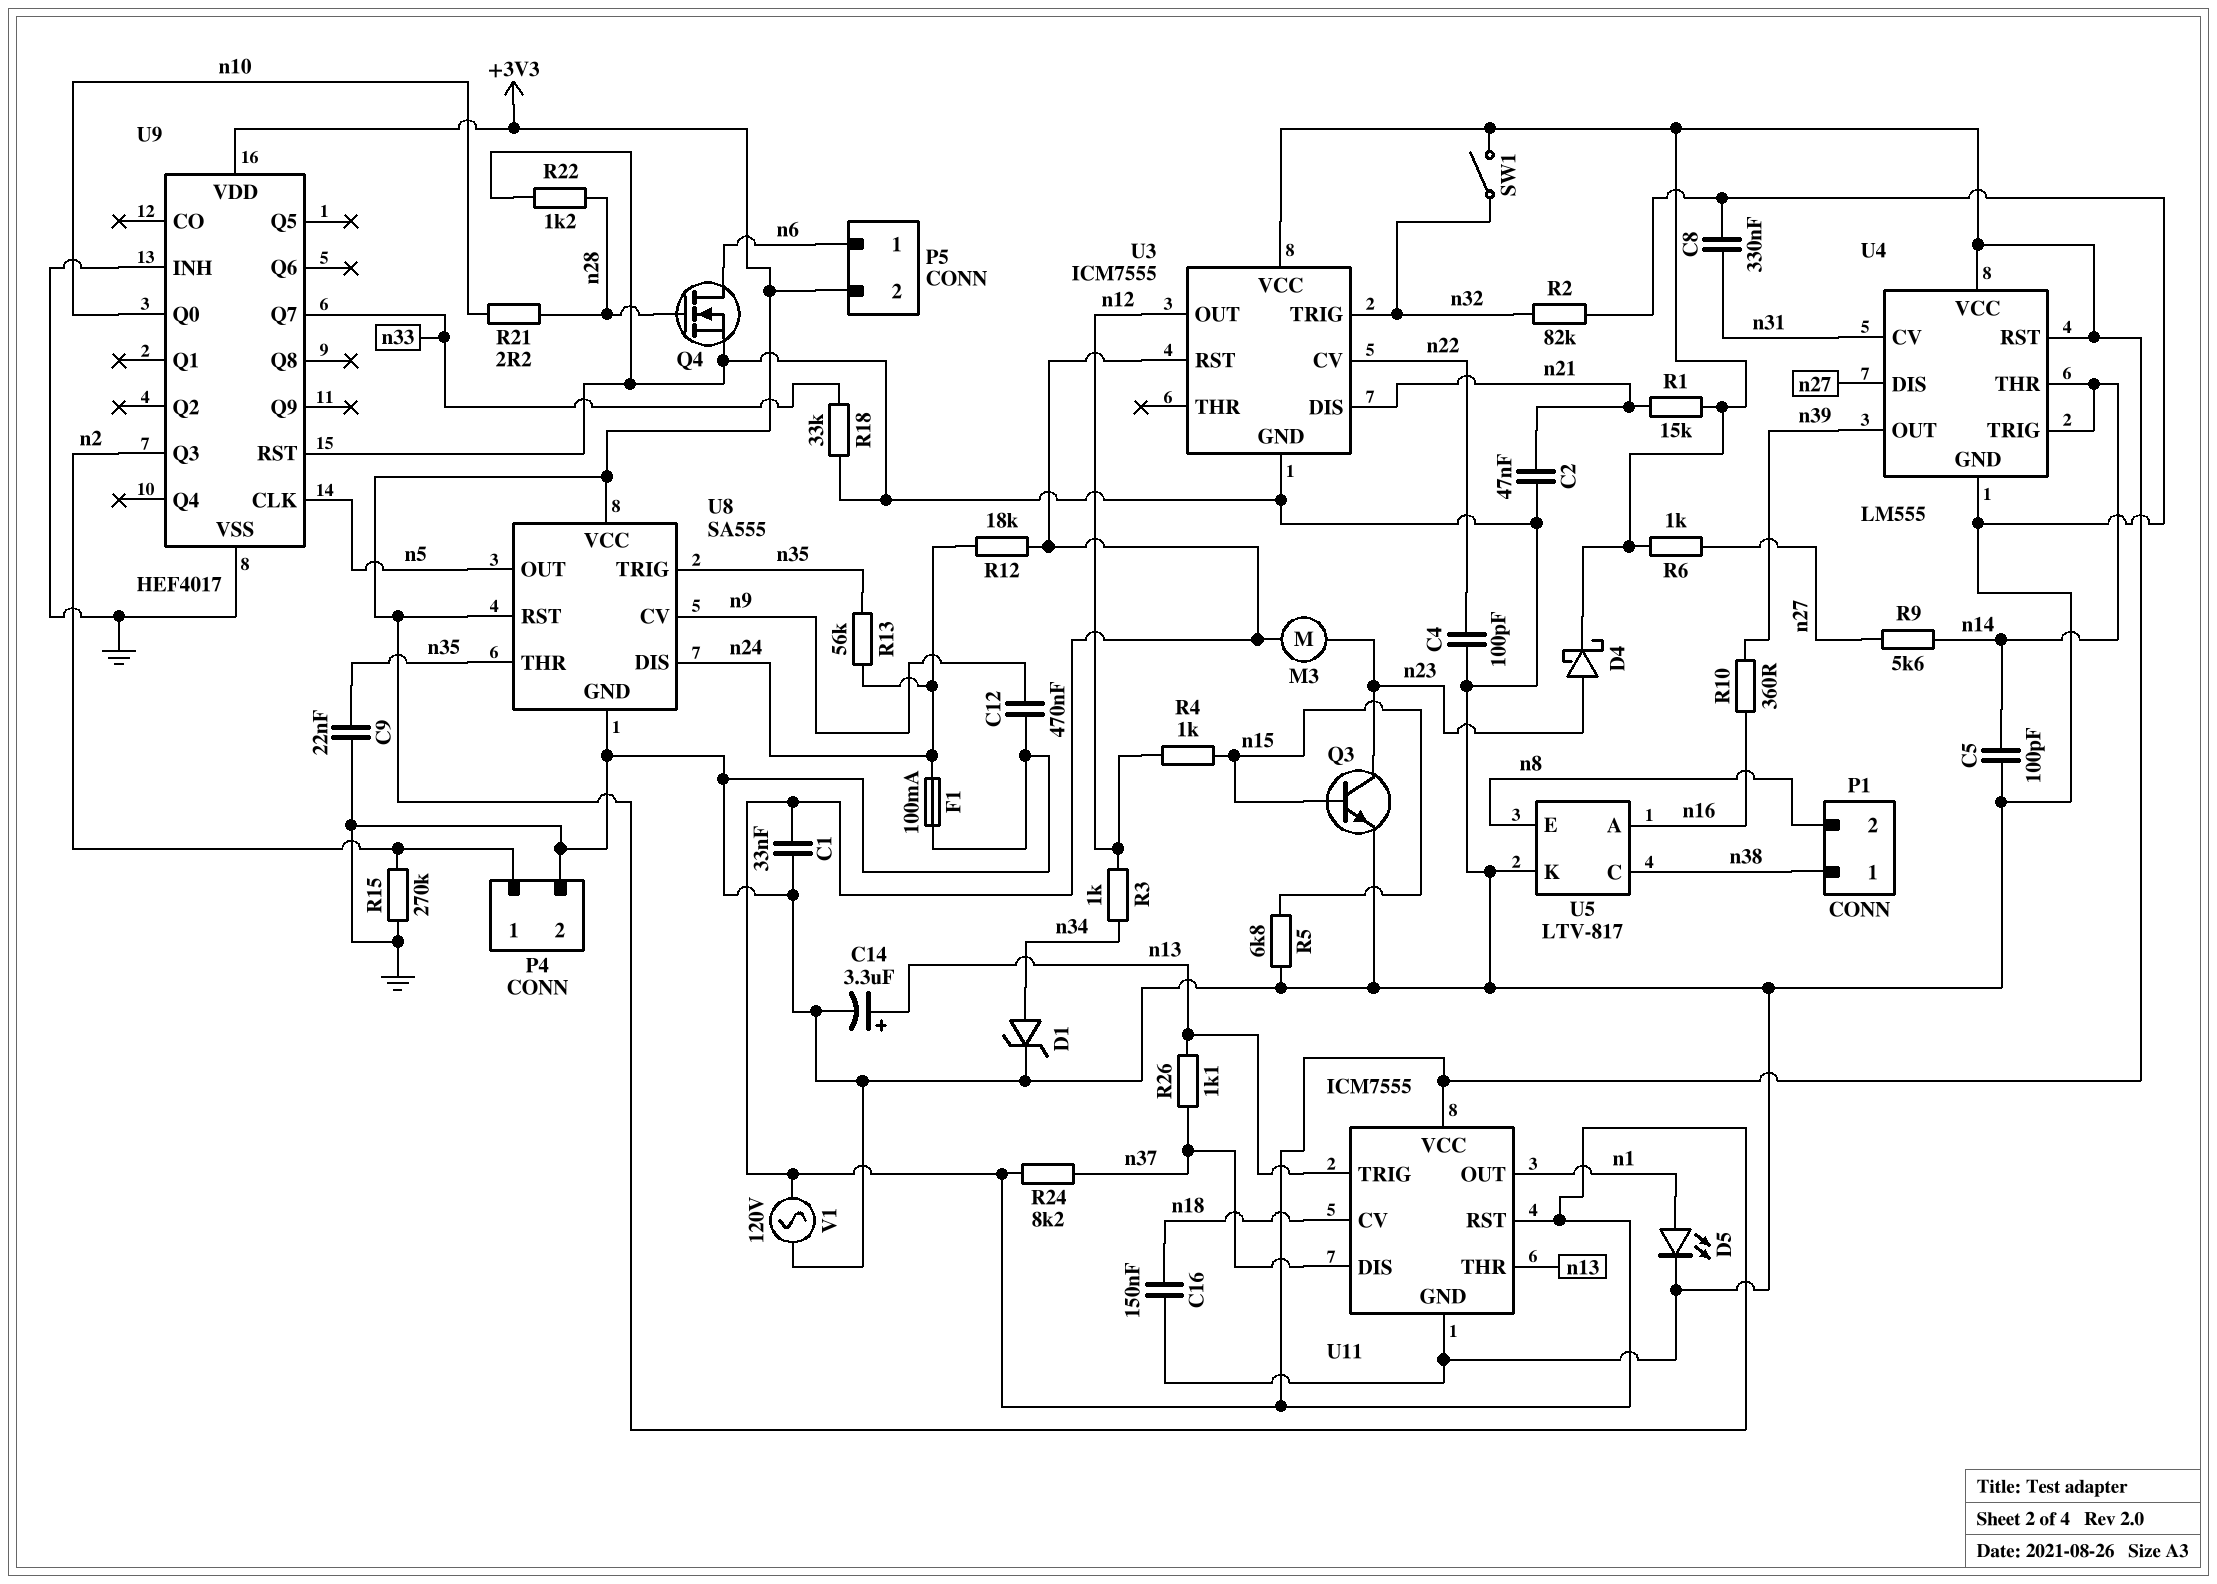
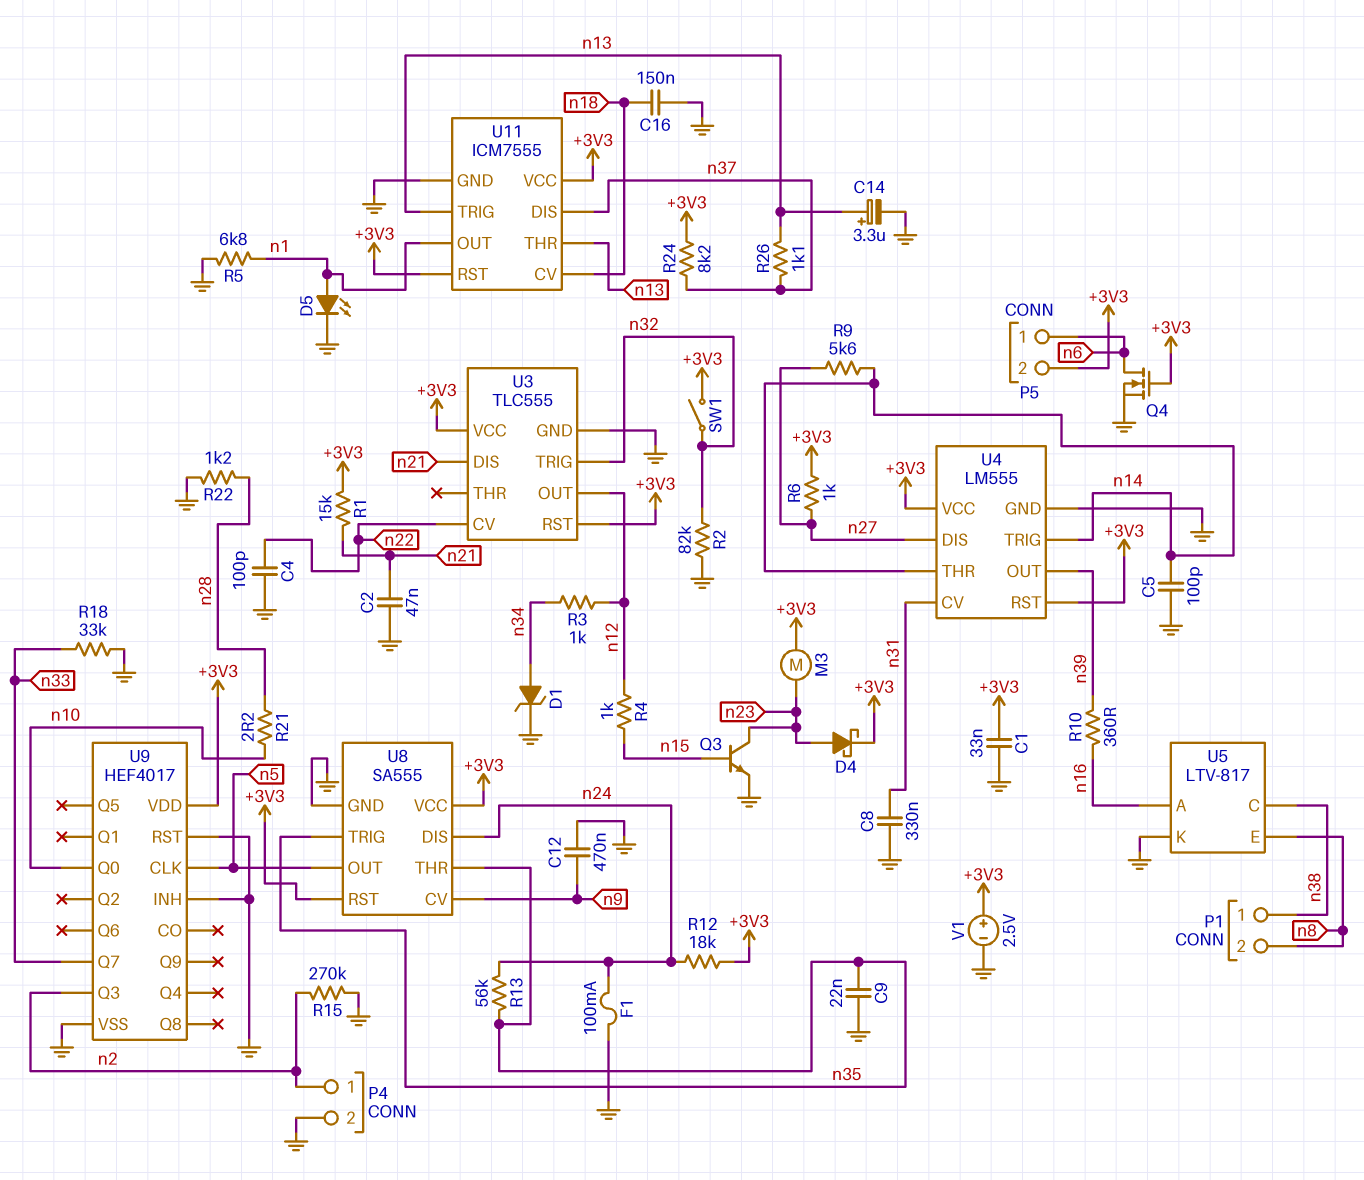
Q4: NMOS (G n28, D n6, S GND) -> NMOS (G +3V3, D n6, S GND)
R5: 6.8k (GND, n15) -> 6.8k (GND, n1)
U3: ICM7555 -> TLC555
V1: AC 120V (+3V3, GND) -> 2.5V (plus +3V3, minus GND)

